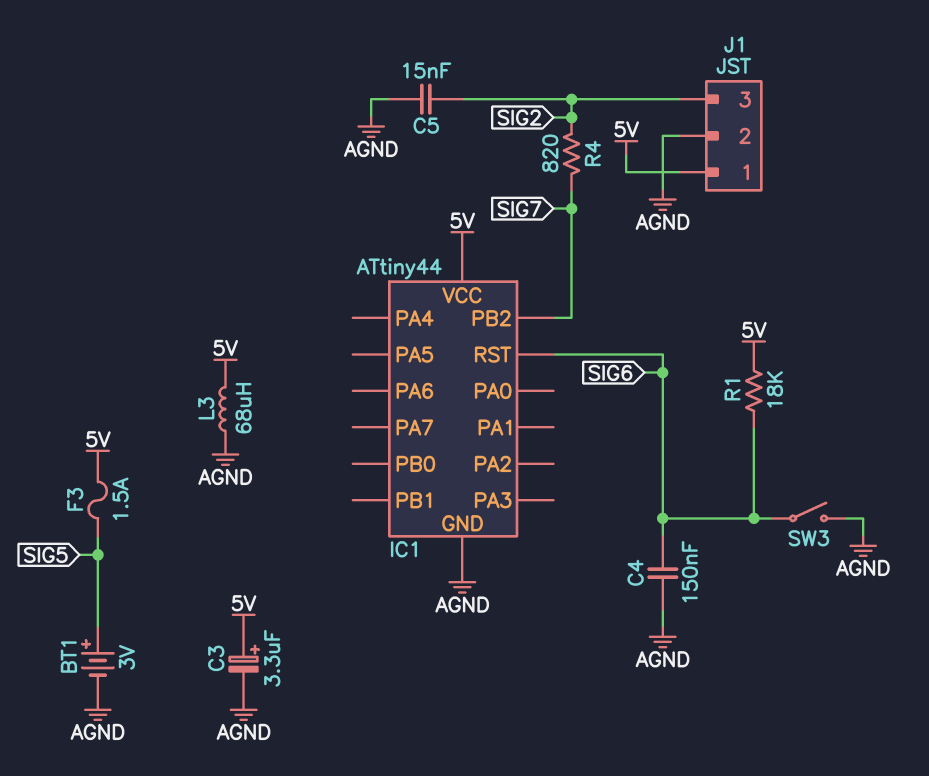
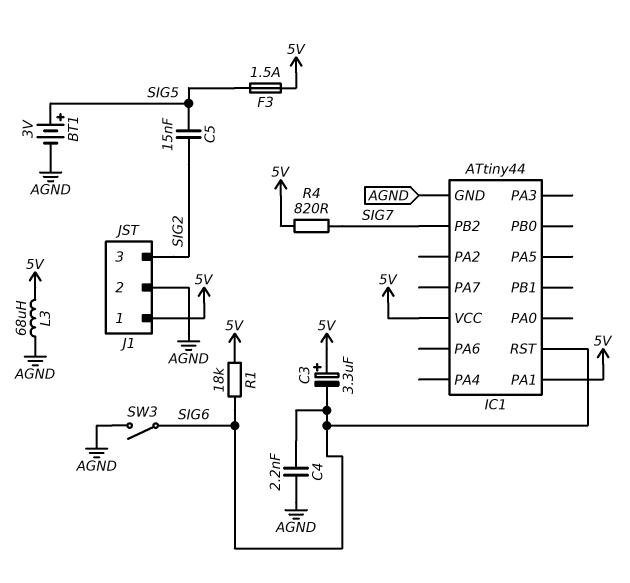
C3: 3.3uF (plus 5V, minus AGND) -> 3.3uF (plus 5V, minus SIG6)
C4: 150nF (AGND, SIG6) -> 2.2nF (AGND, SIG6)
C5: 15nF (AGND, SIG2) -> 15nF (SIG2, SIG5)
IC1 pin PA1: none -> 5V
R4: 820 (SIG2, SIG7) -> 820 (5V, SIG7)

